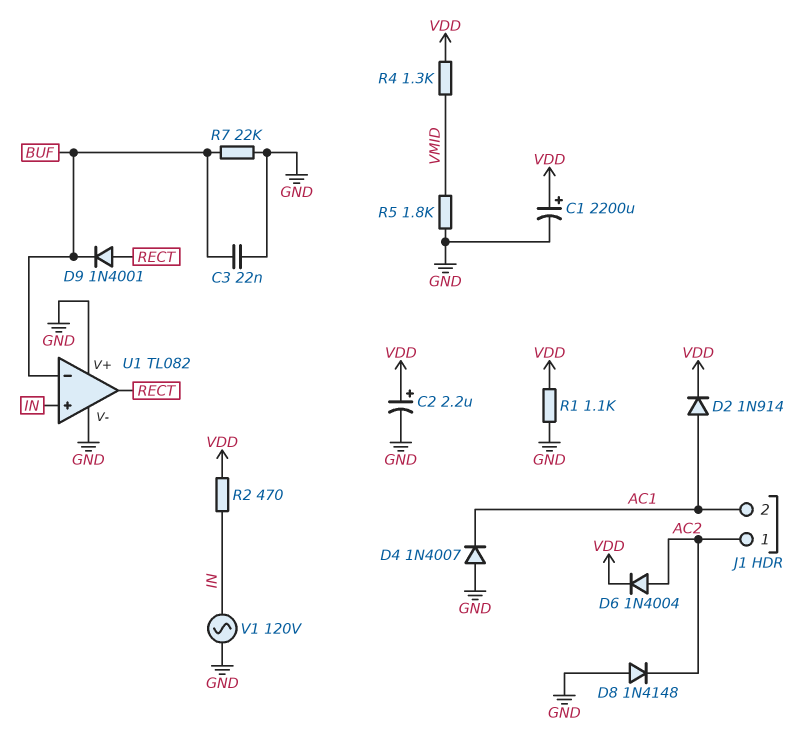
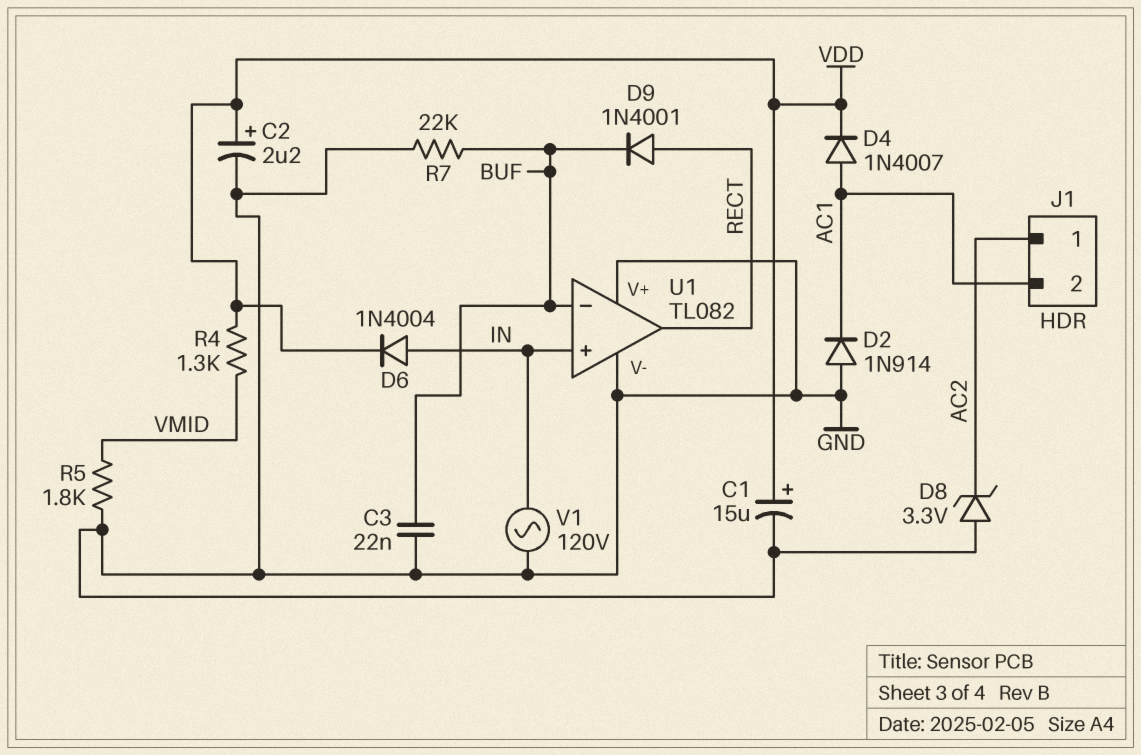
C1: 2200uF (plus VDD, minus GND) -> 15uF (plus VDD, minus GND)
D2: diode 1N914 (A AC1, K VDD) -> diode 1N914 (A GND, K AC1)
D4: diode 1N4007 (A GND, K AC1) -> diode 1N4007 (A AC1, K VDD)
D6: diode 1N4004 (A AC2, K VDD) -> diode 1N4004 (A IN, K VDD)
D8: diode 1N4148 (A GND, K AC2) -> zener 3.3V (A GND, K AC2)
R1: 1.1k (GND, VDD) -> none
R2: 470 (IN, VDD) -> none

